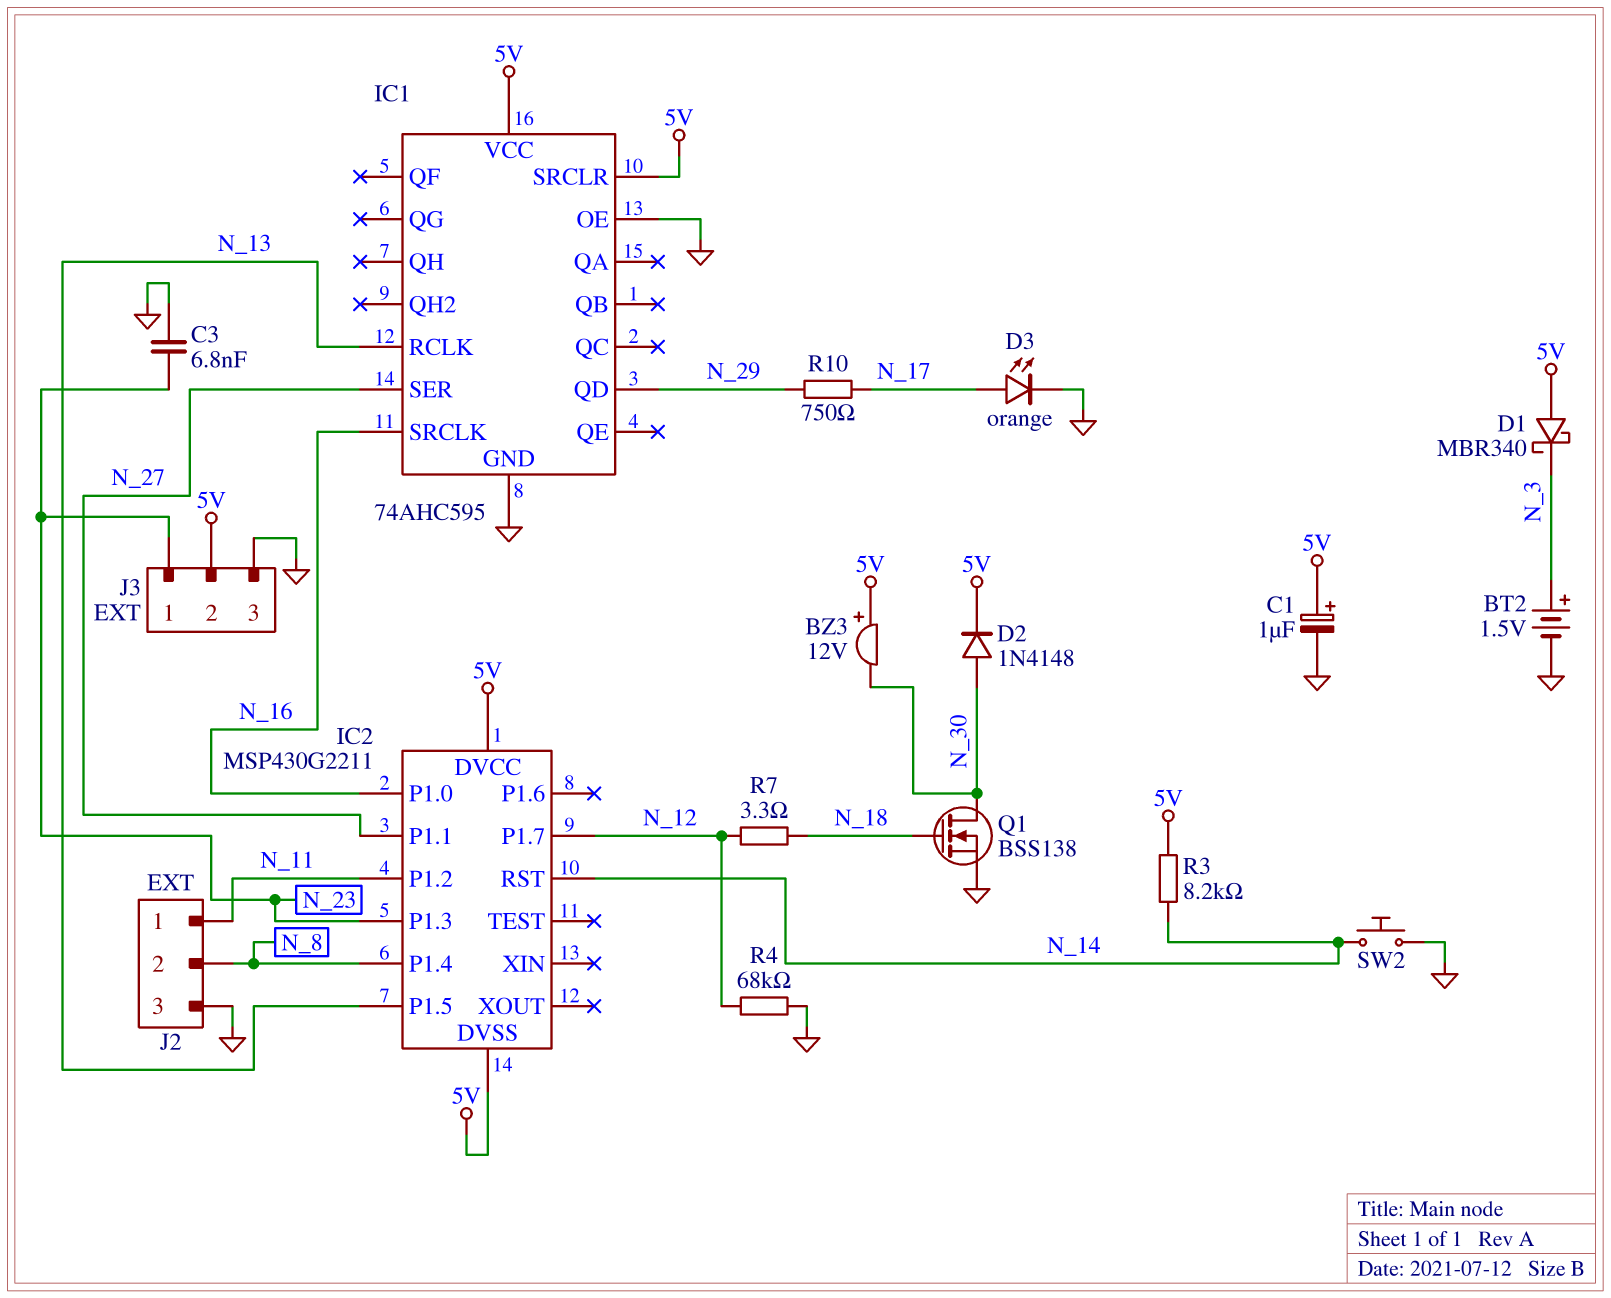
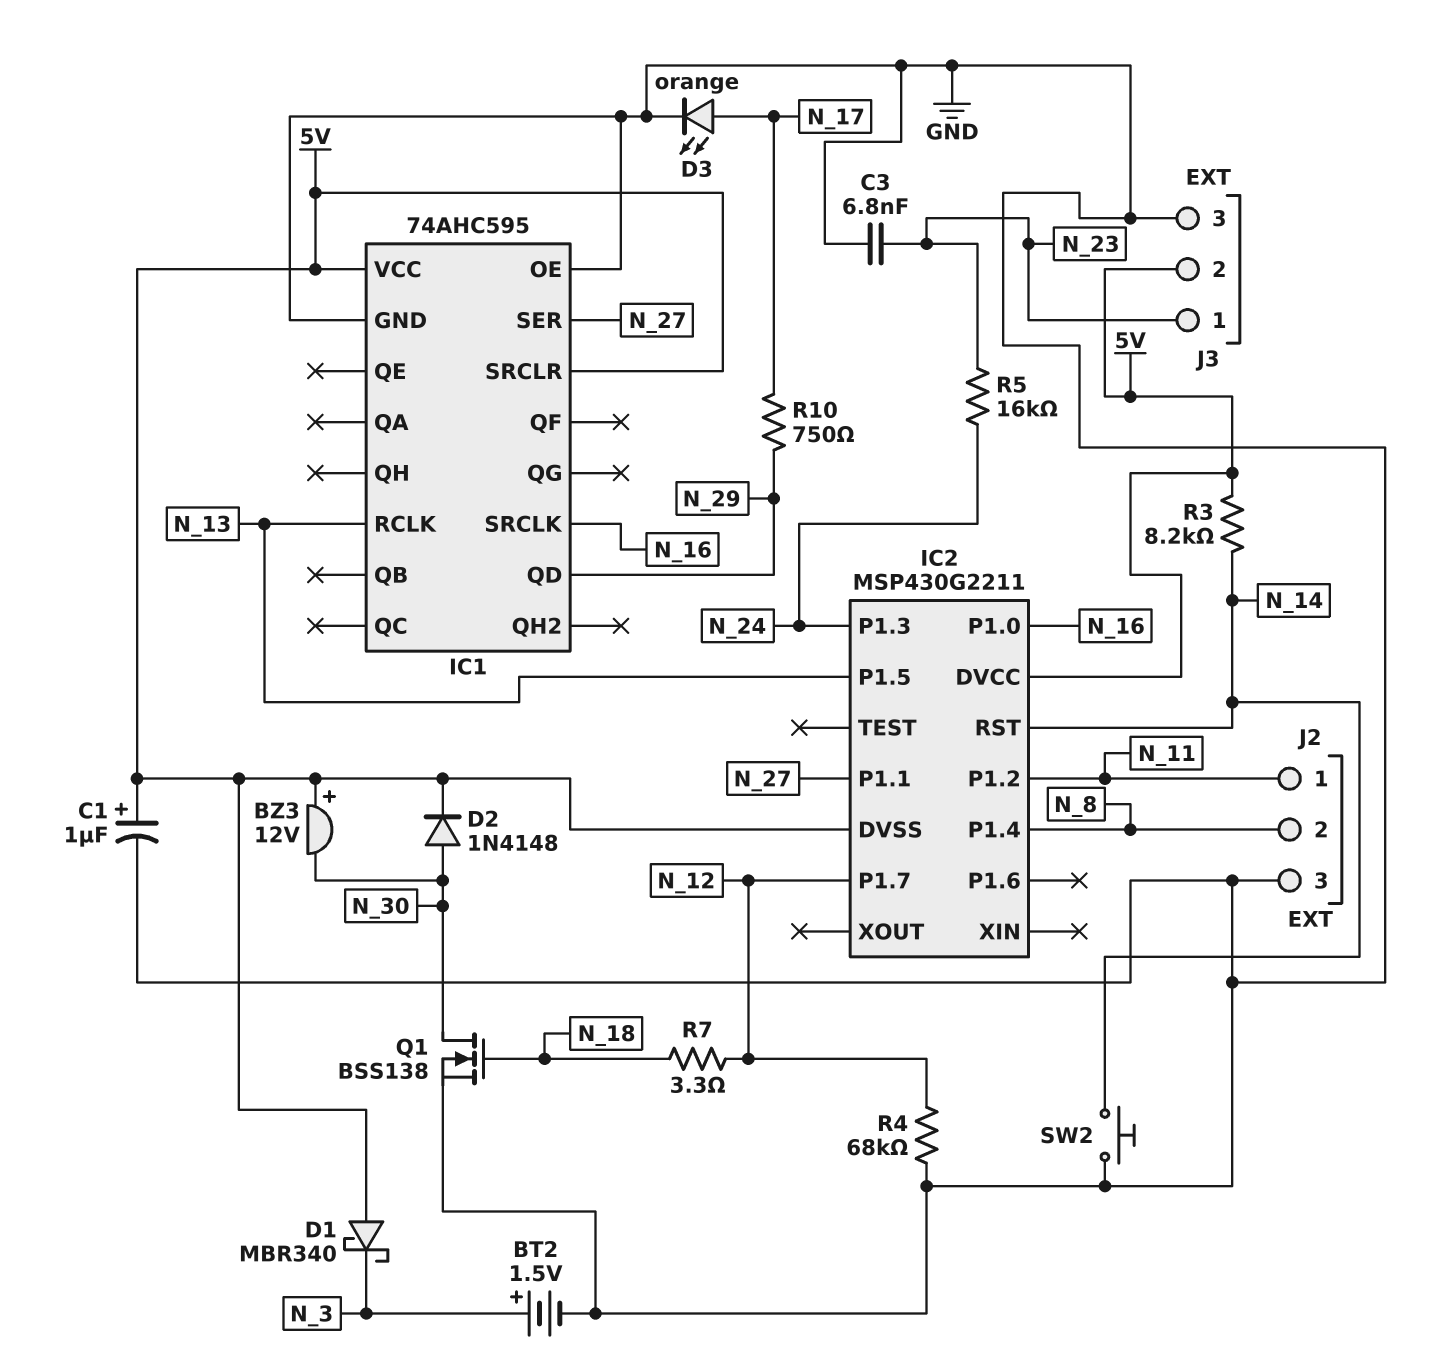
IC2 pin P1.3: N_23 -> N_24
R5: none -> 16k (N_23, N_24)

